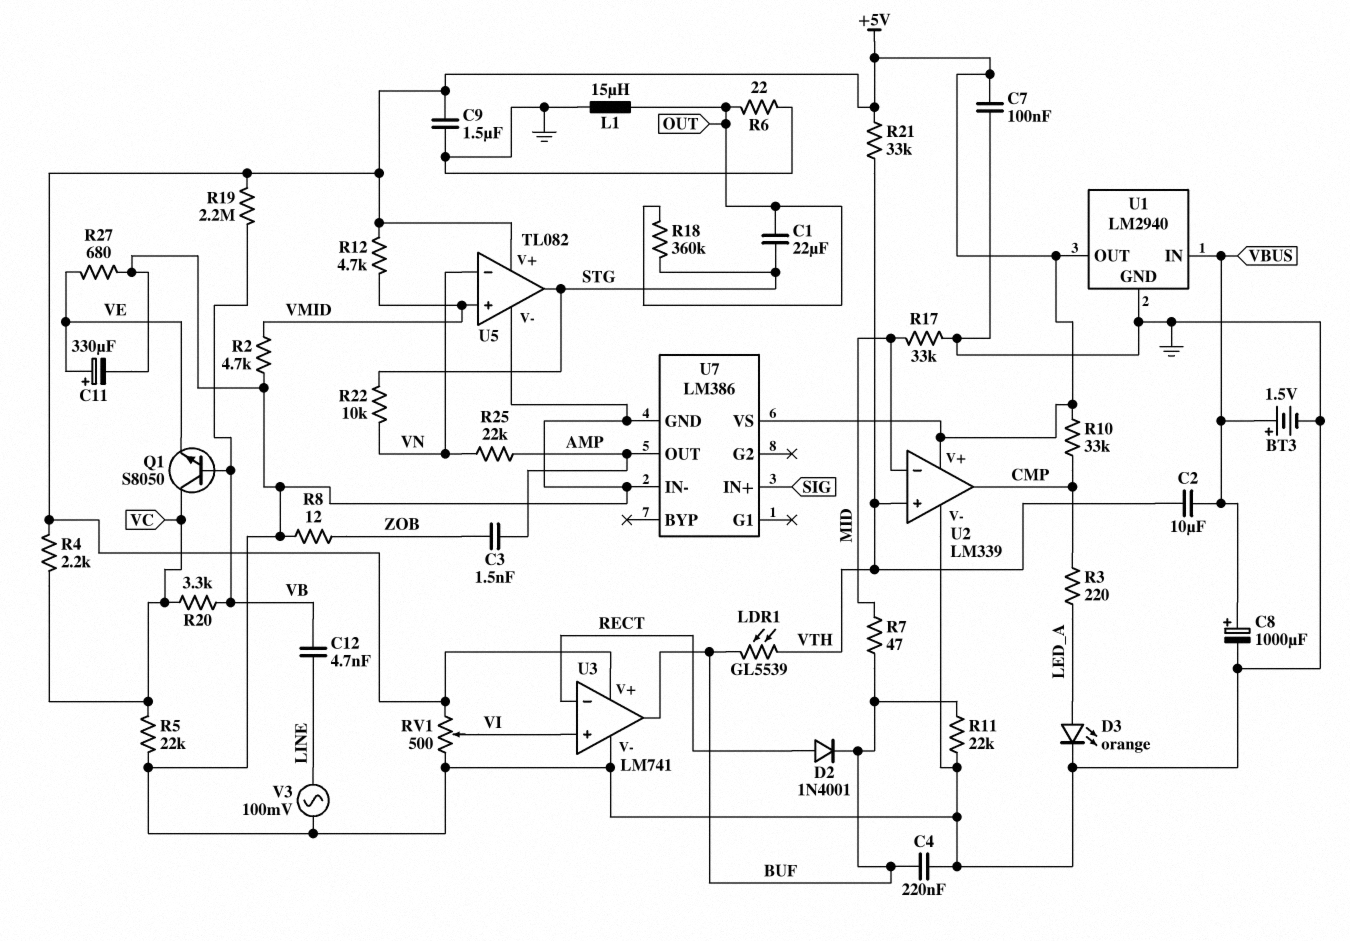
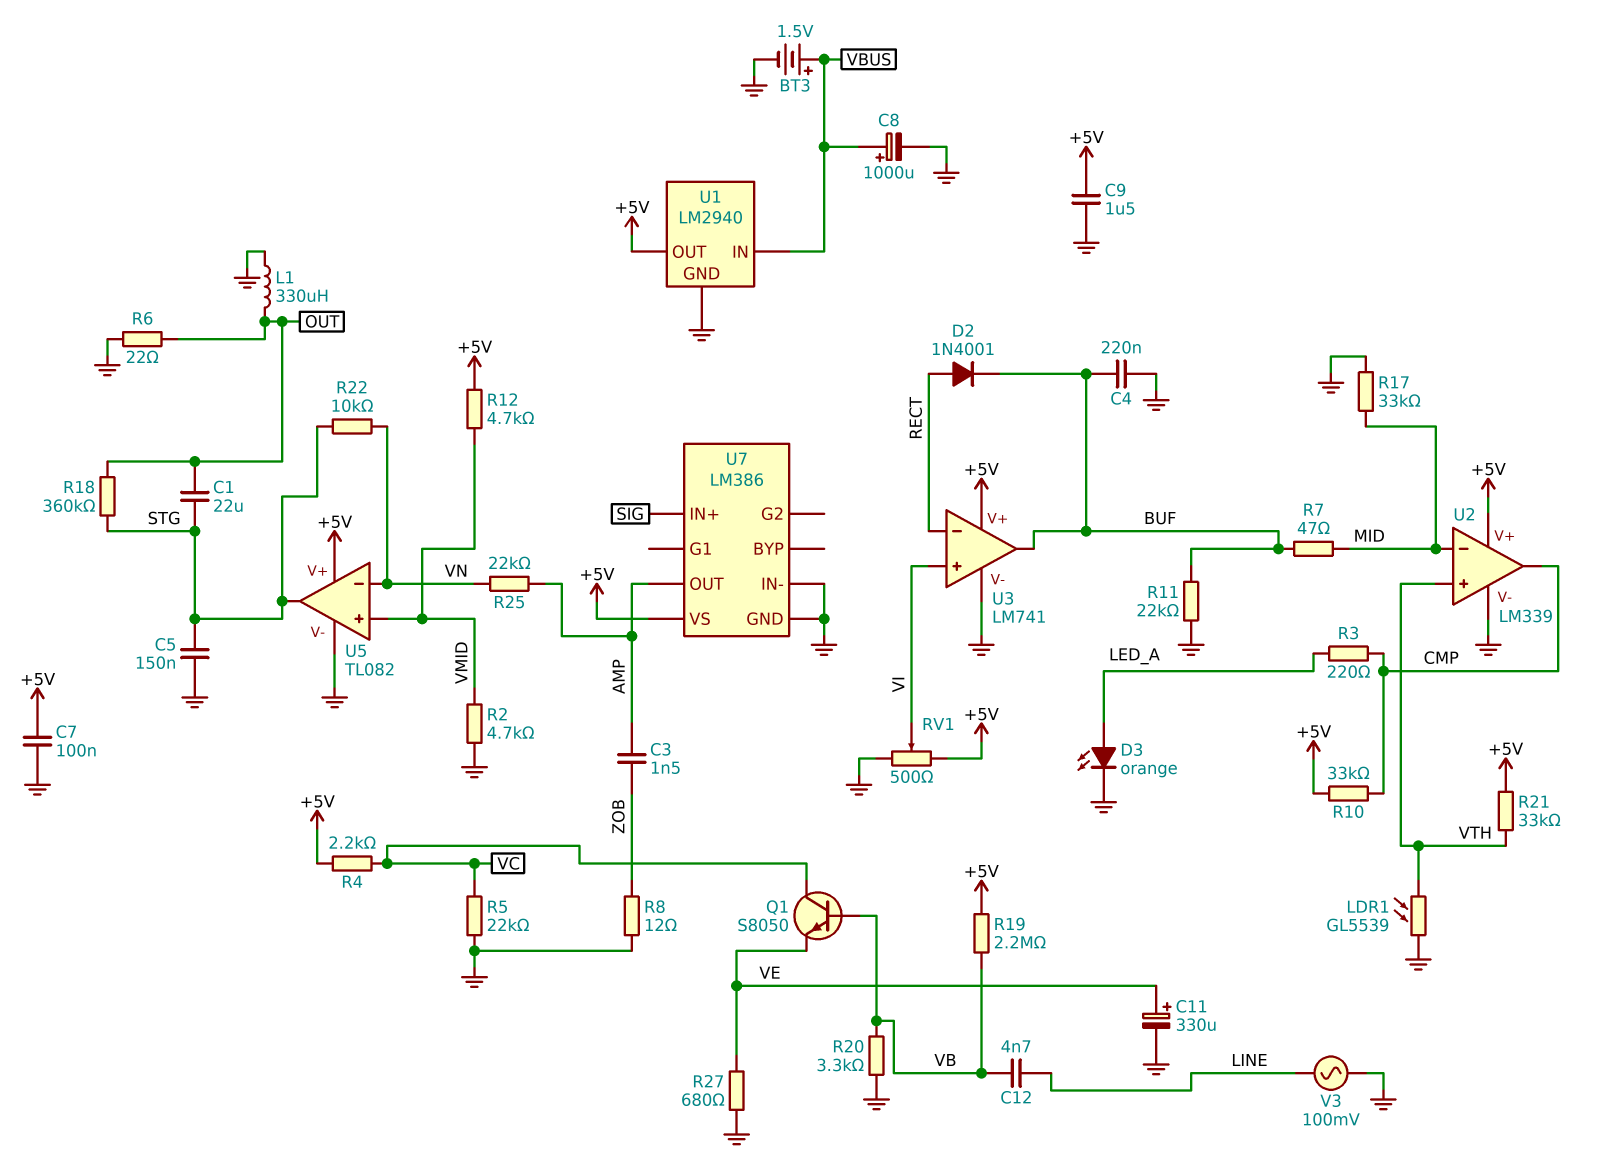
C2: 10uF (VBUS, VTH) -> none
C5: none -> 150nF (GND, STG)
L1: 15uH (GND, OUT) -> 330uH (GND, OUT)
LDR1: GL5539 (BUF, VTH) -> GL5539 (GND, VTH)
R20: 3.3k (VB, VC) -> 3.3k (GND, VB)

